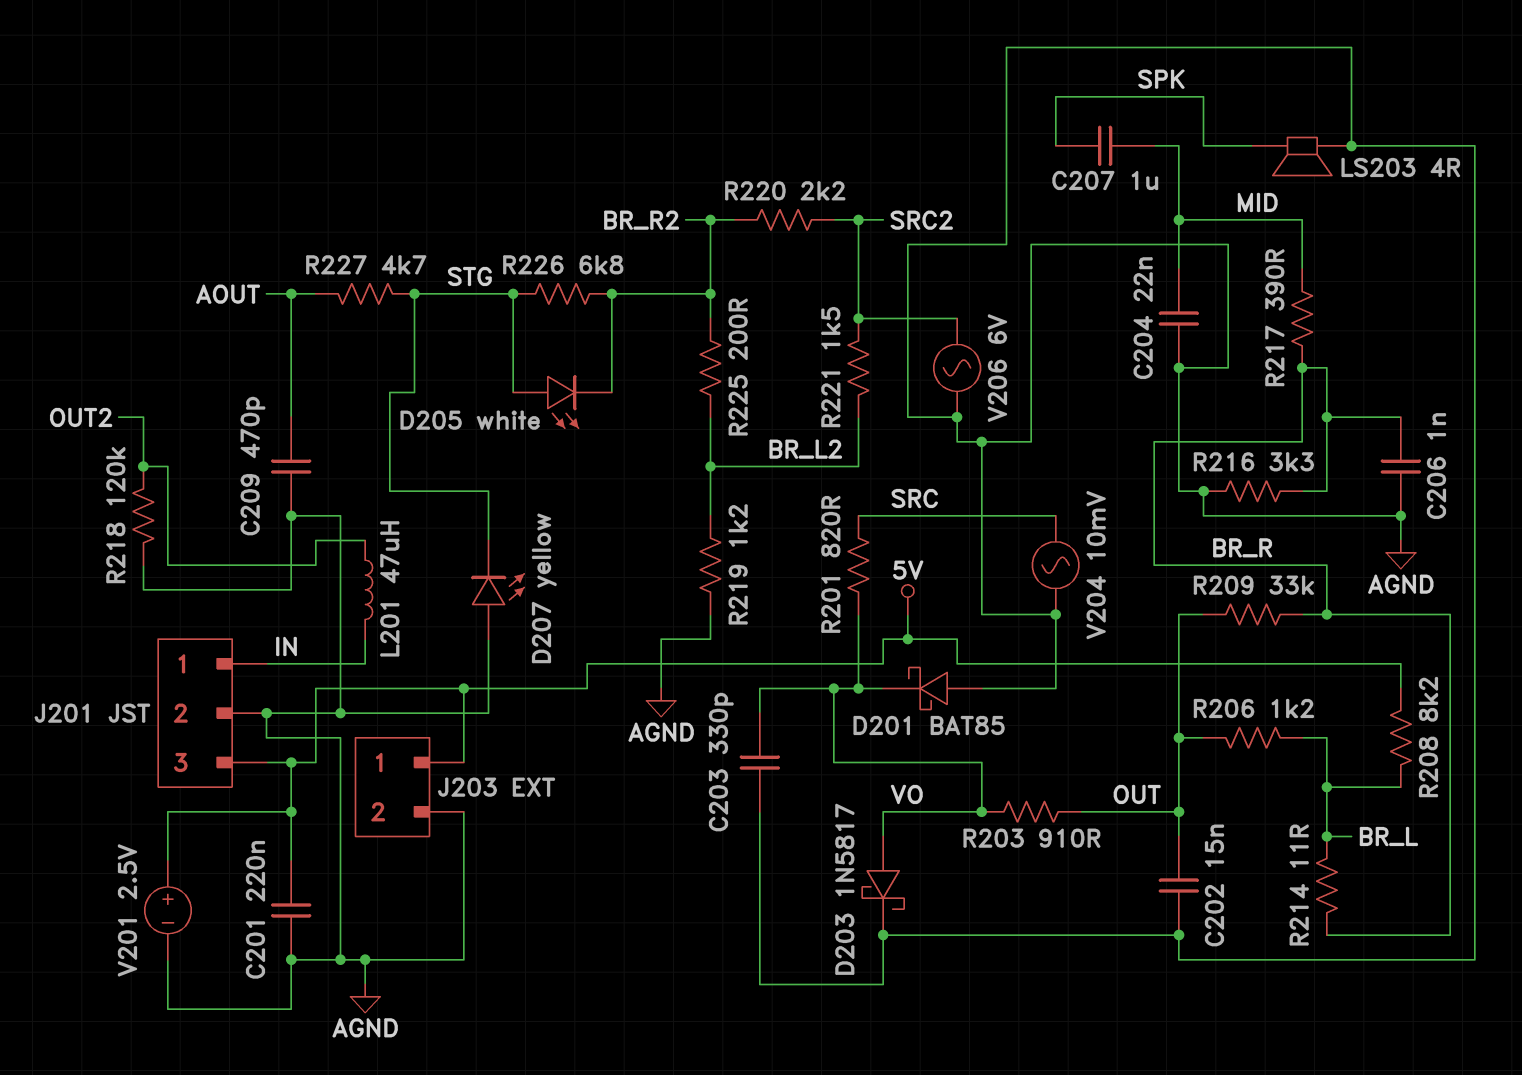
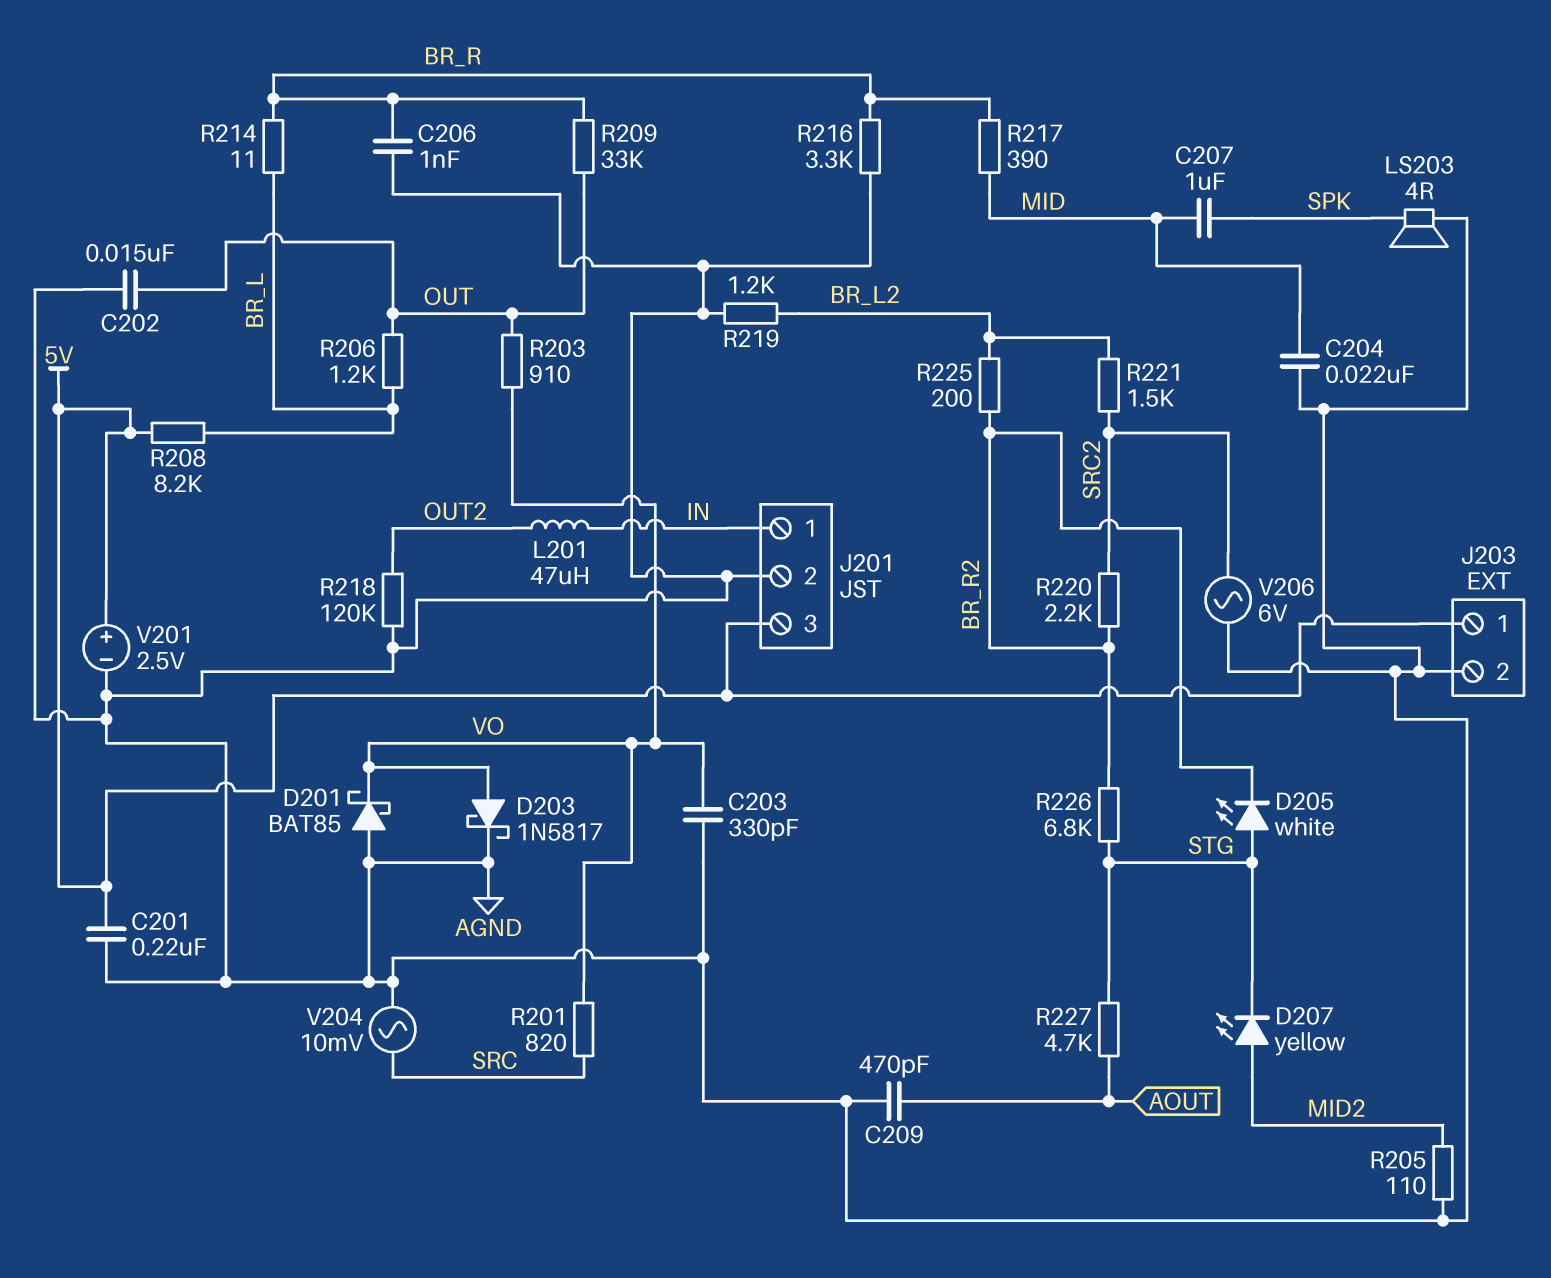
D207: LED yellow (A AGND, K STG) -> LED yellow (A MID2, K STG)
R205: none -> 110 (AGND, MID2)

